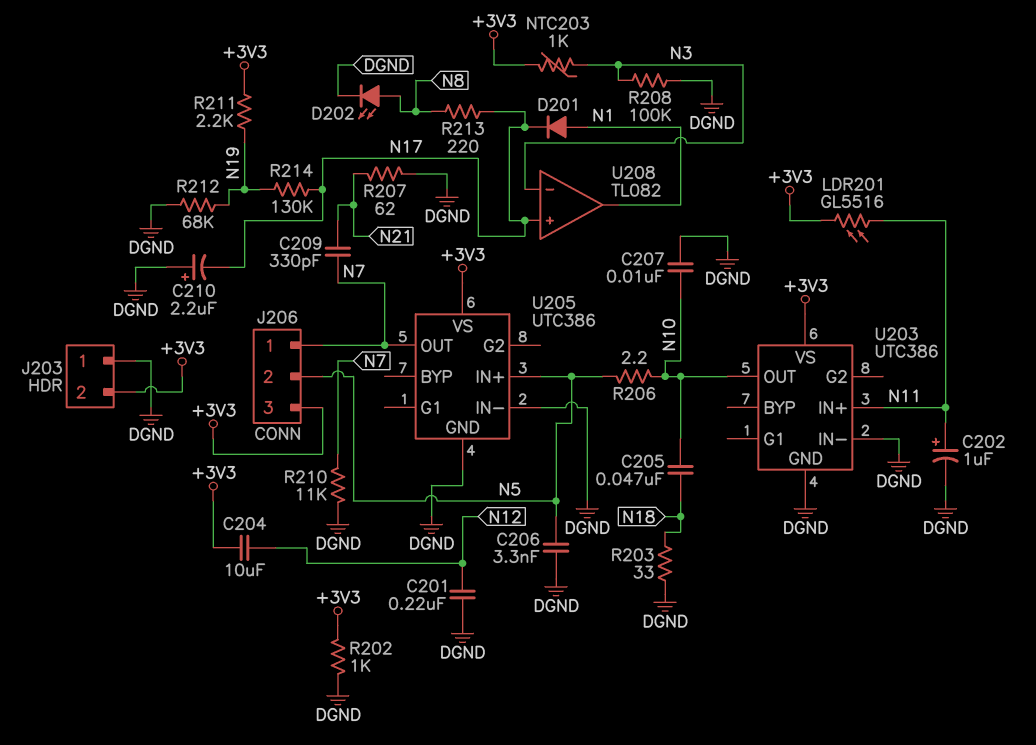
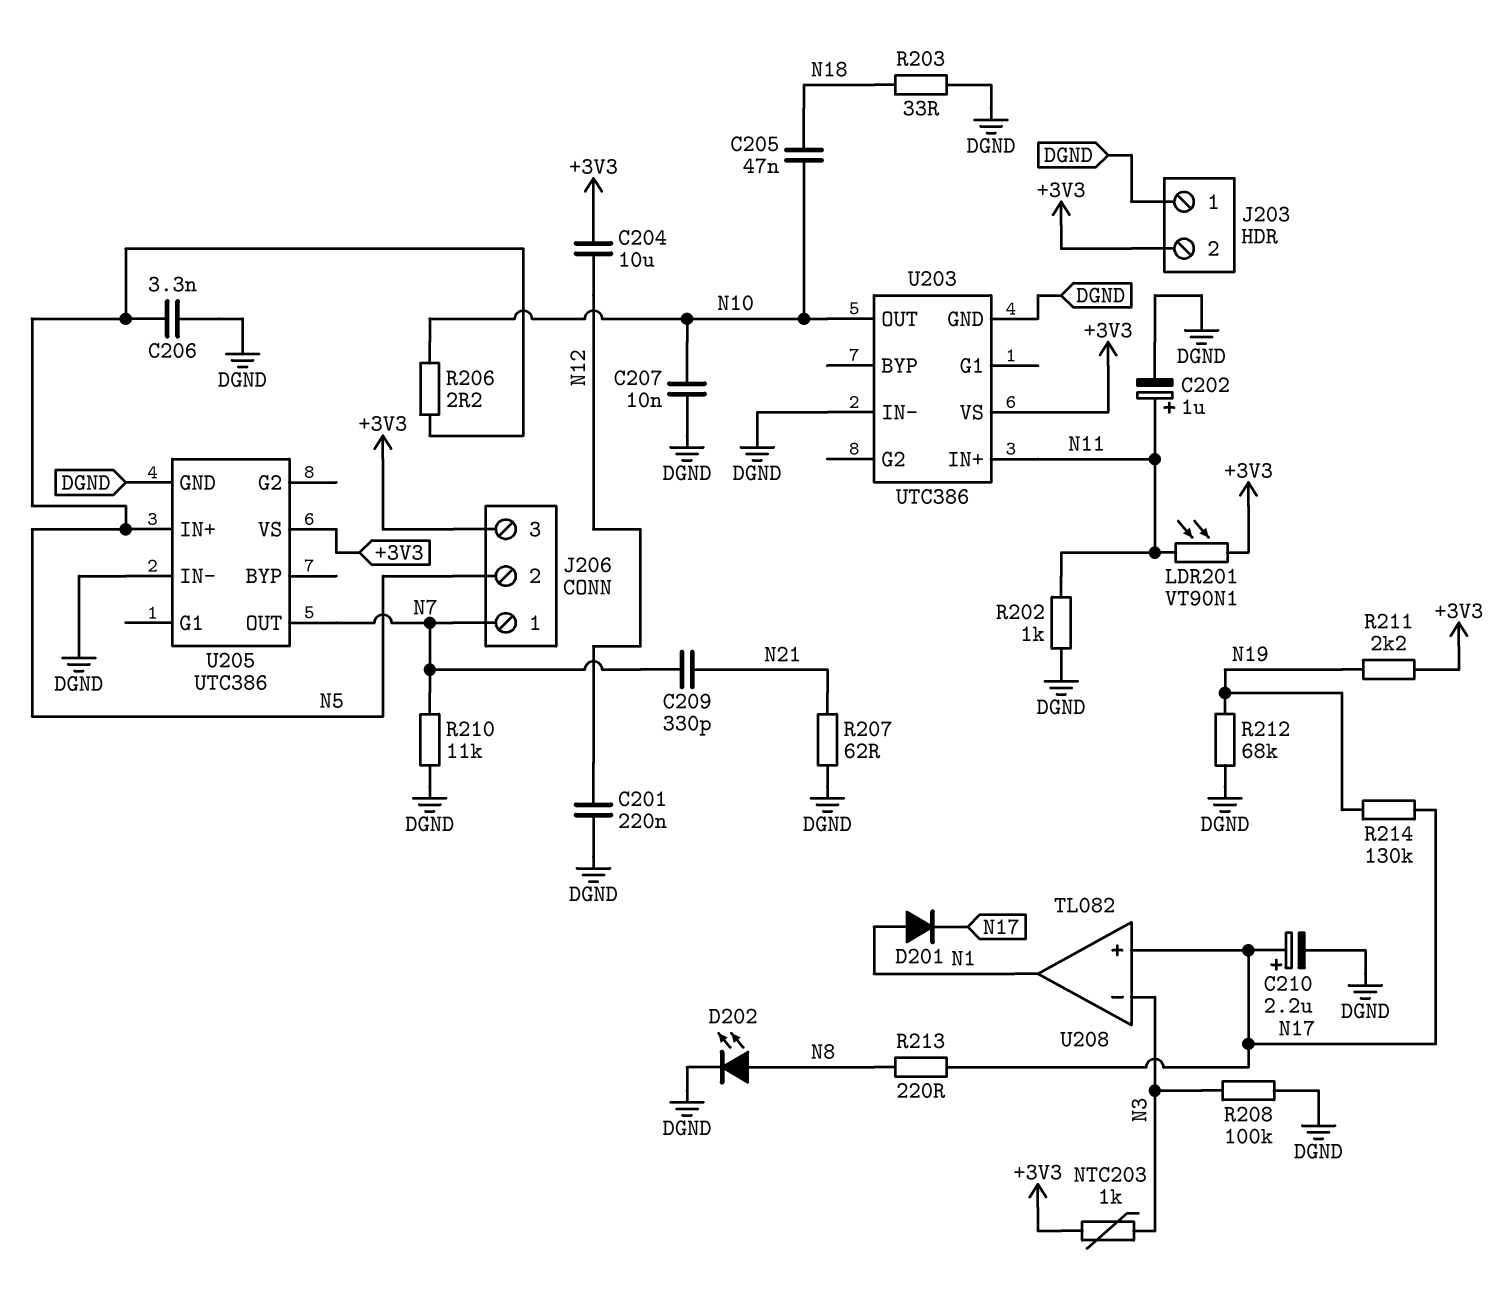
C210: 2.2uF (plus DGND, minus N17) -> 2.2uF (plus N17, minus DGND)
LDR201: GL5516 (+3V3, N11) -> VT90N1 (+3V3, N11)
R202: 1k (+3V3, DGND) -> 1k (DGND, N11)

